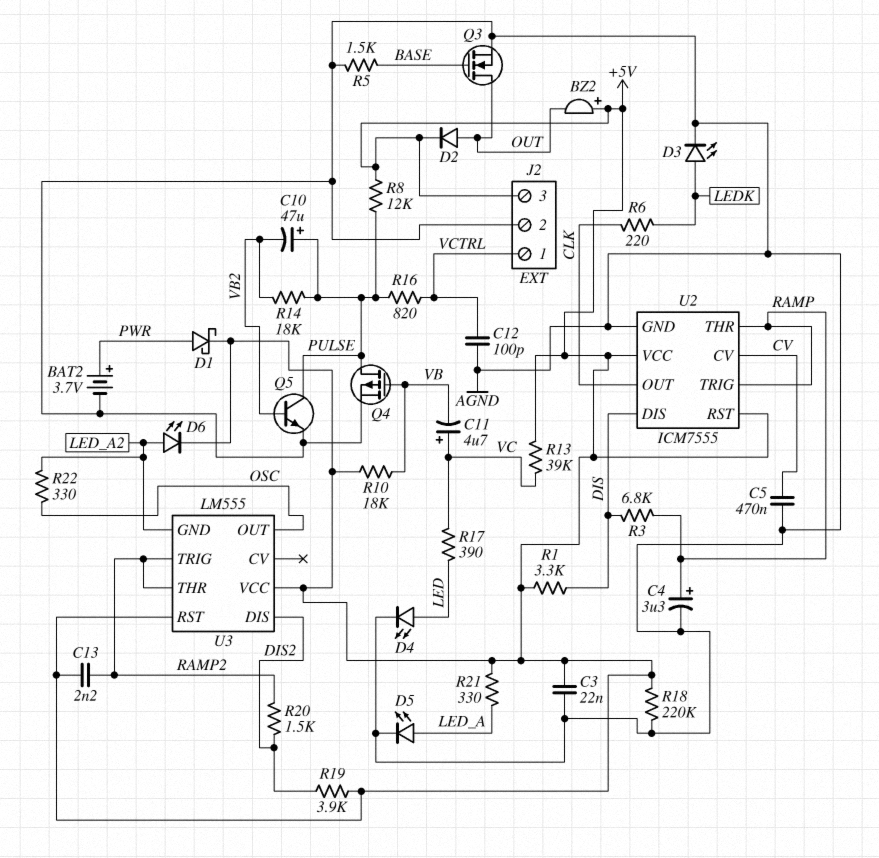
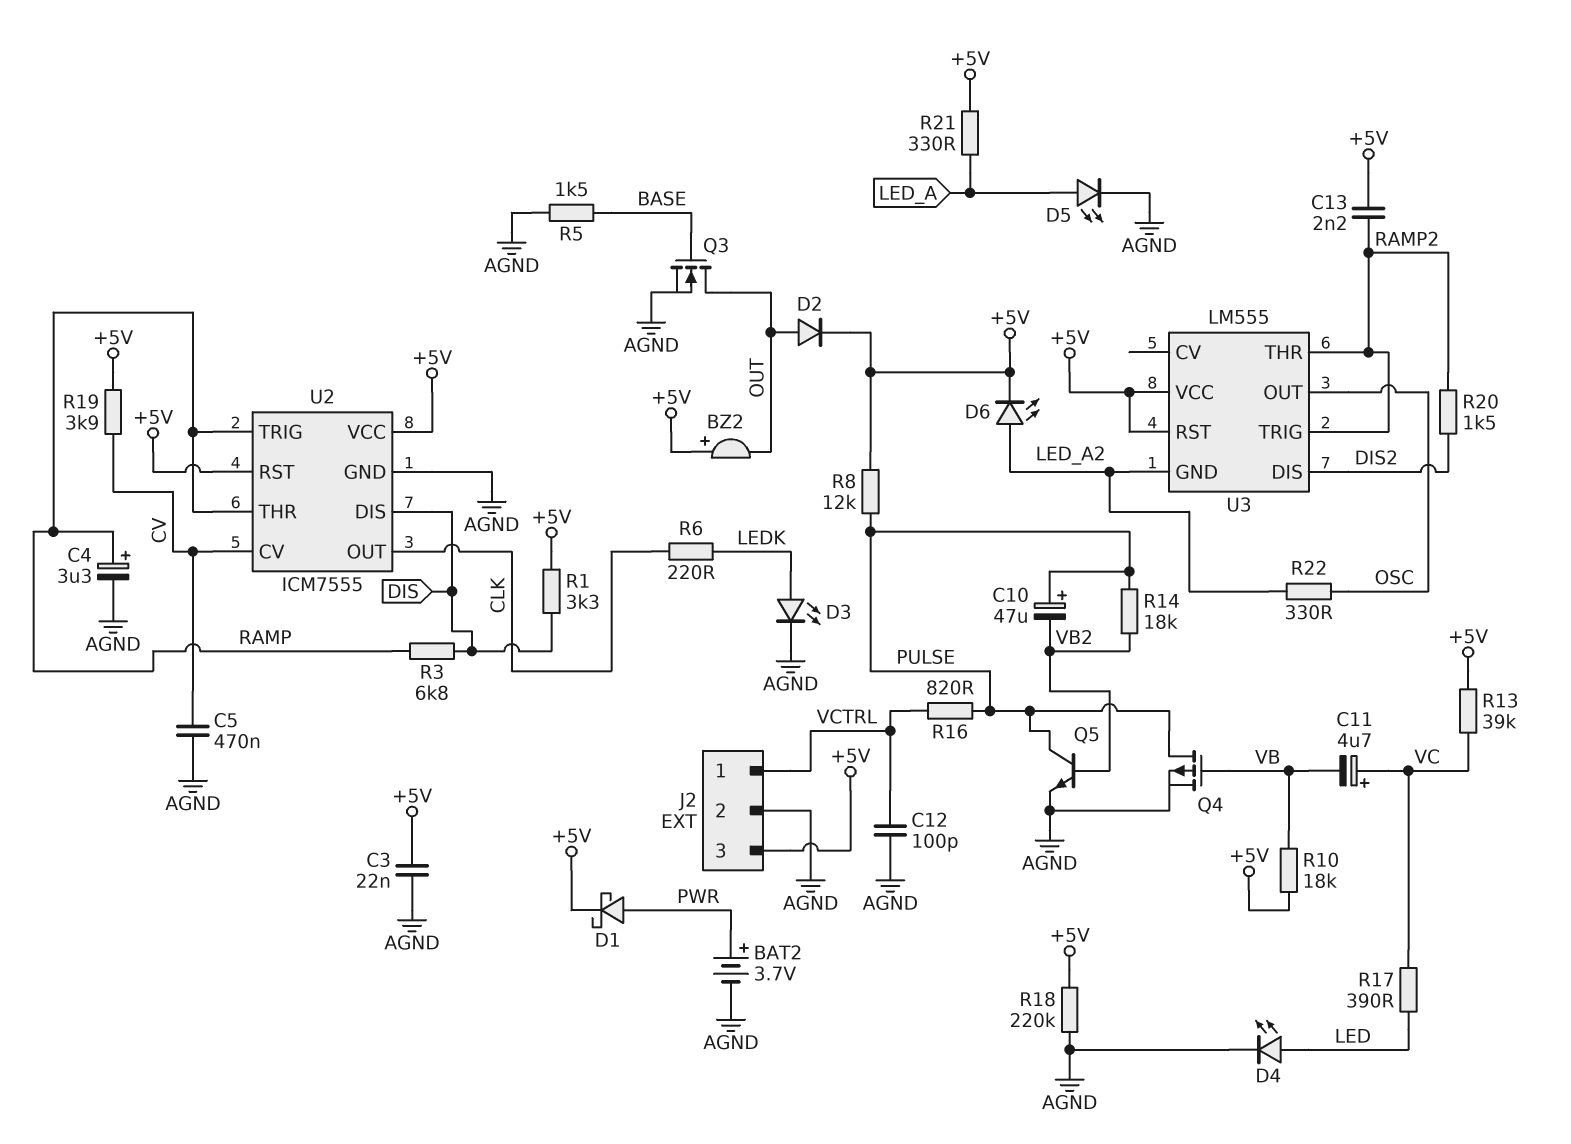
R19: 3.9k (+5V, DIS2) -> 3.9k (+5V, CV)

